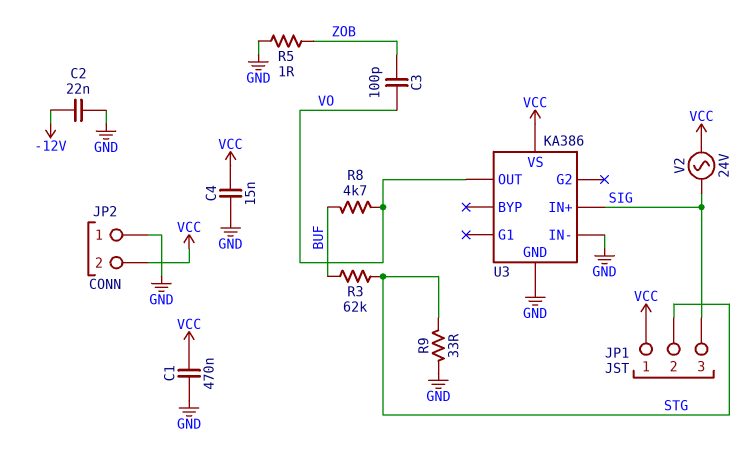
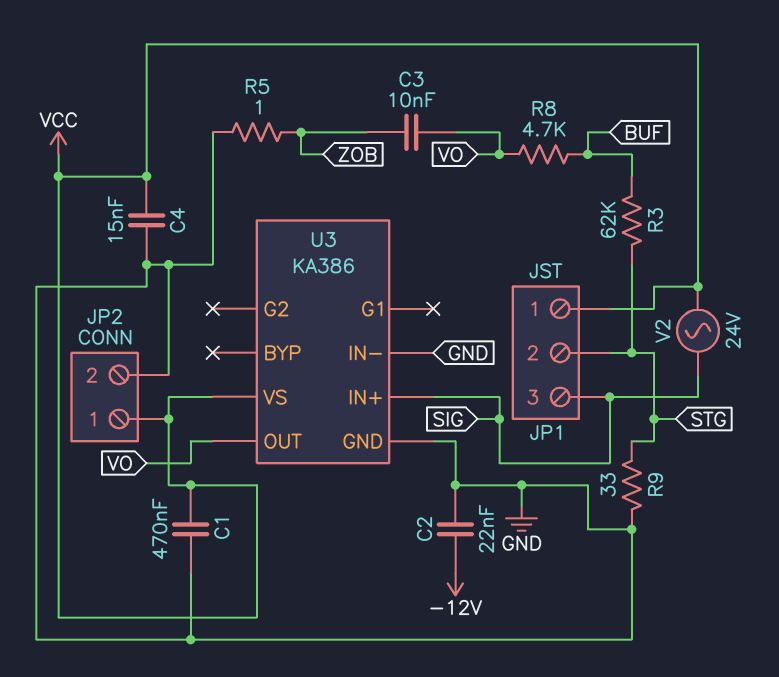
C3: 100pF (VO, ZOB) -> 10nF (VO, ZOB)
JP2 pin 1: GND -> VCC
JP2 pin 2: VCC -> GND

